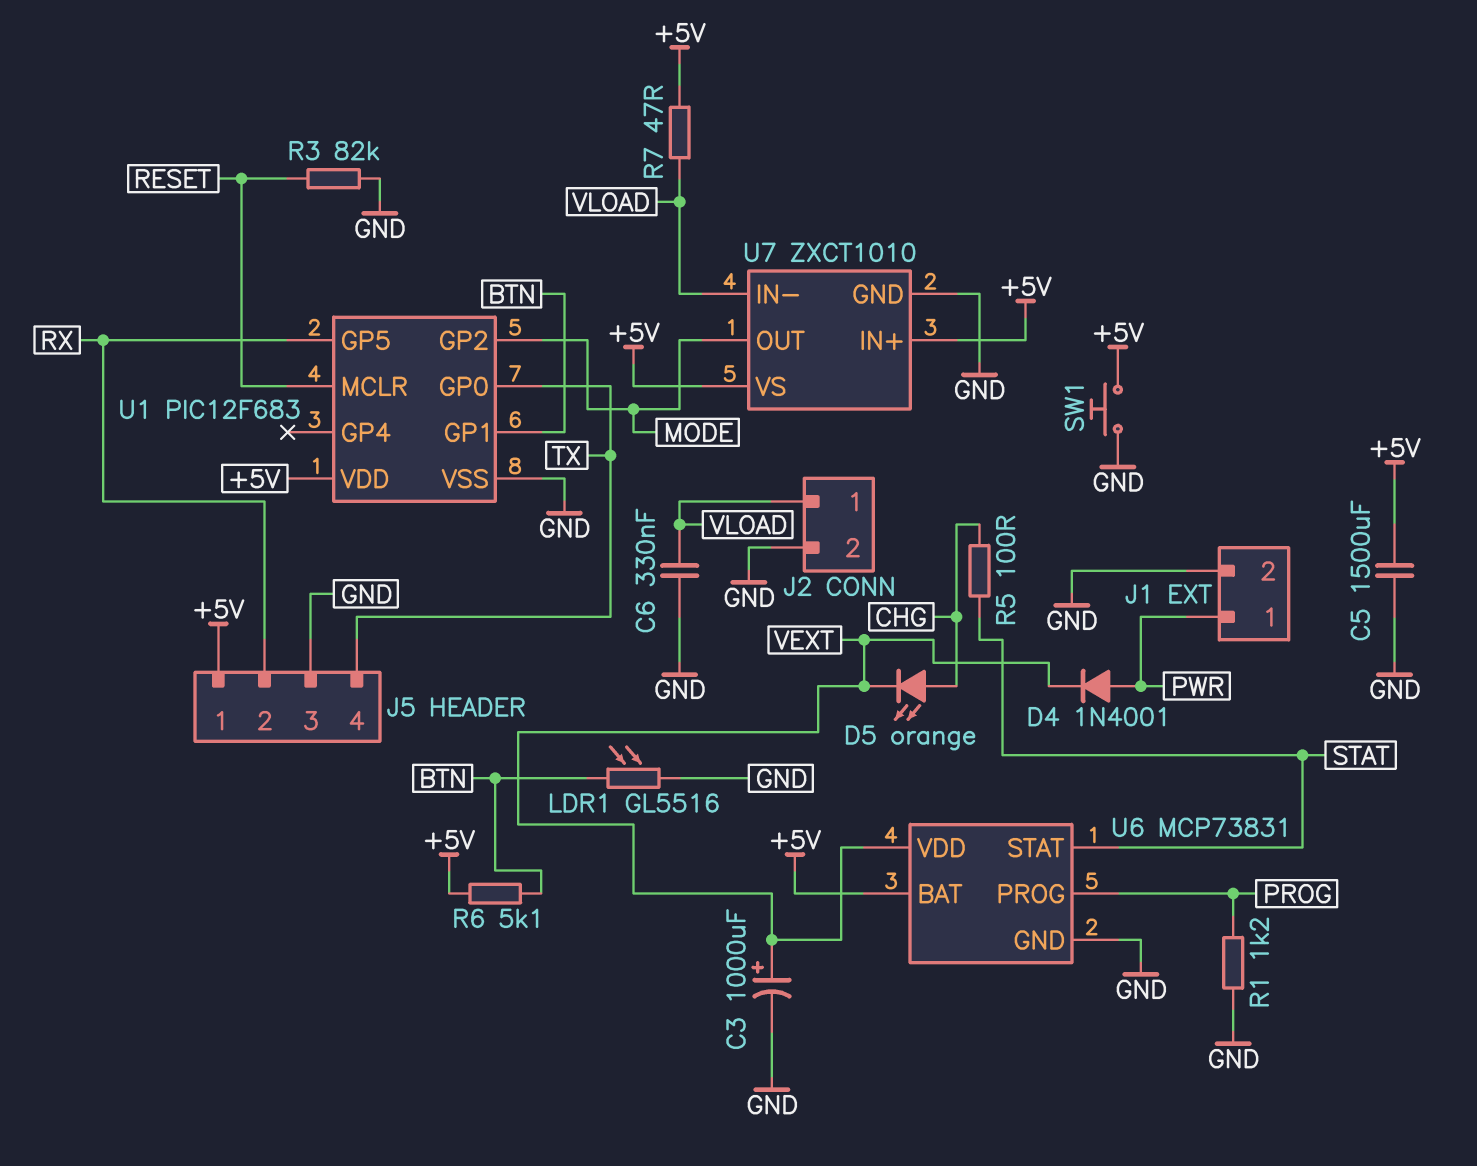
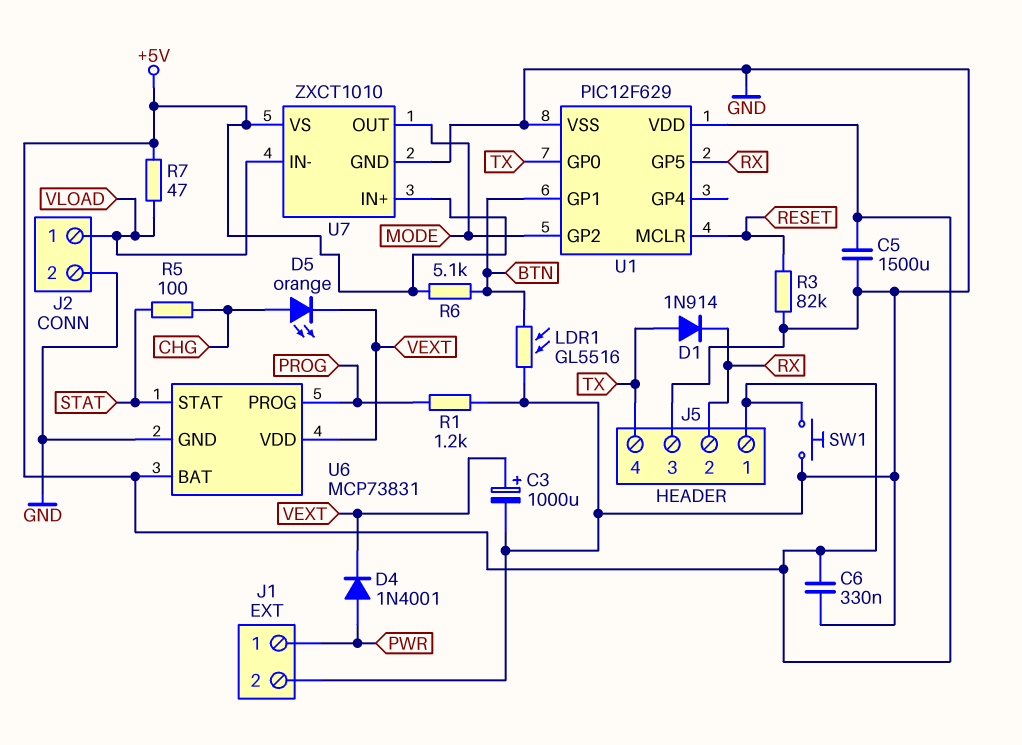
C6: 330nF (GND, VLOAD) -> 330nF (+5V, GND)
D1: none -> diode 1N914 (A TX, K RX)
U1: PIC12F683 -> PIC12F629

